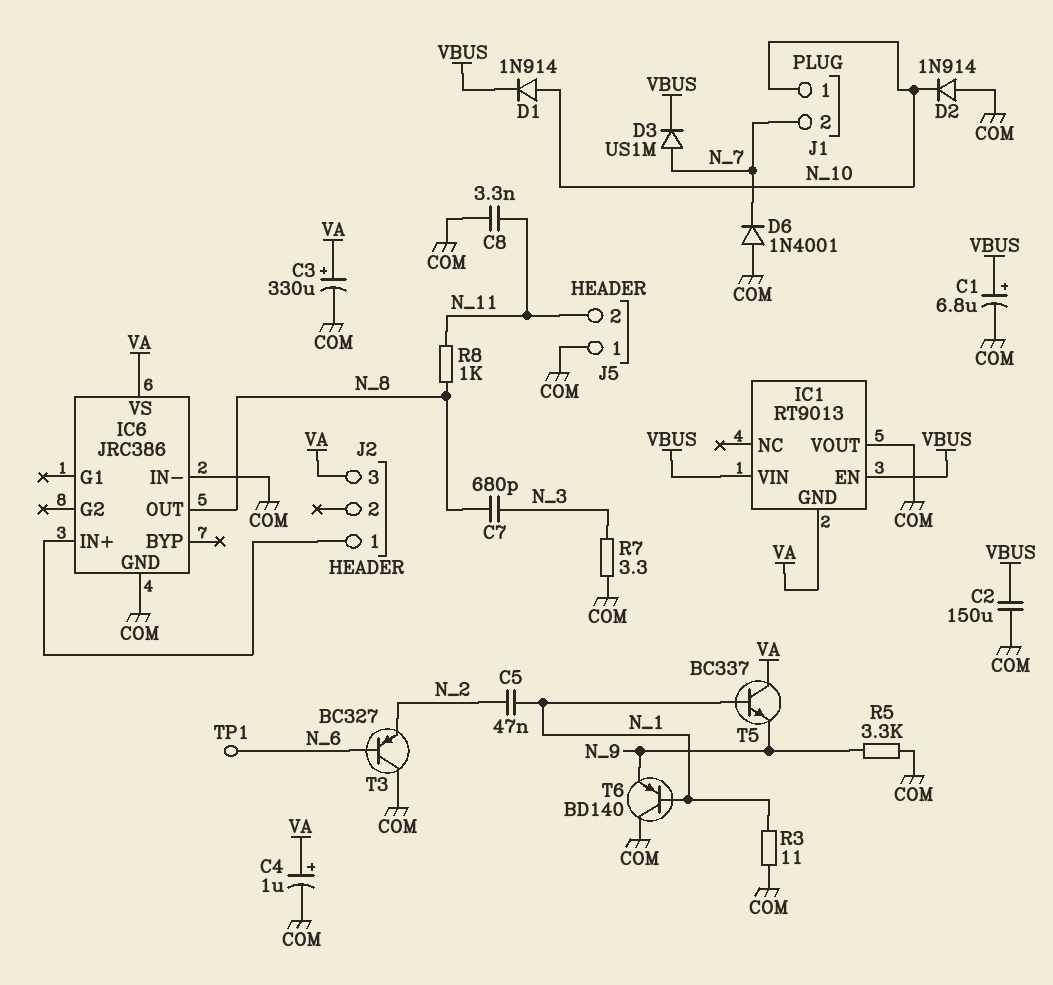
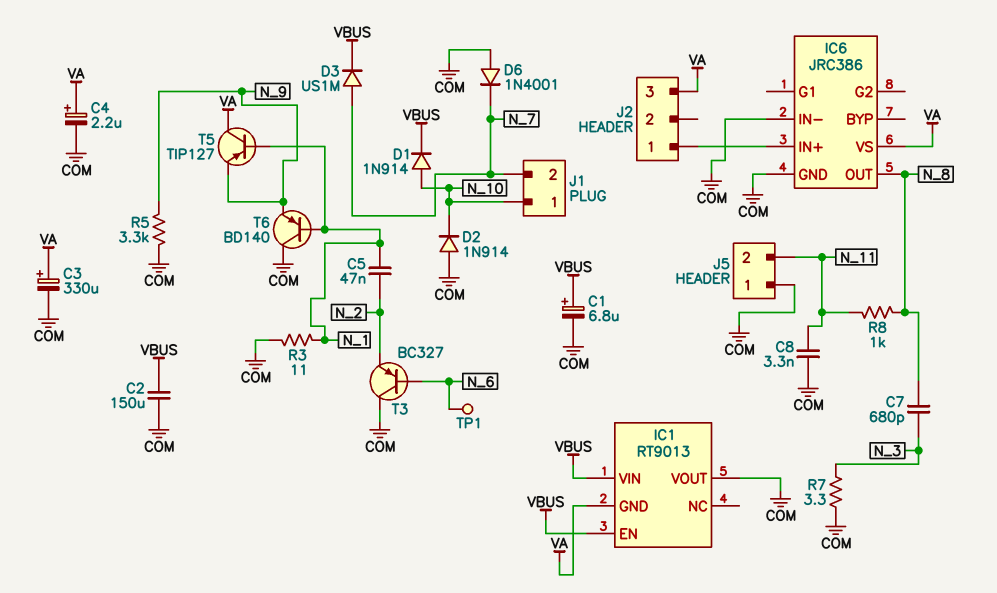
C4: 1uF (plus VA, minus COM) -> 2.2uF (plus VA, minus COM)
T5: NPN BC337 (B N_1, C VA, E N_9) -> PNP TIP127 (B N_1, C VA, E N_9)

